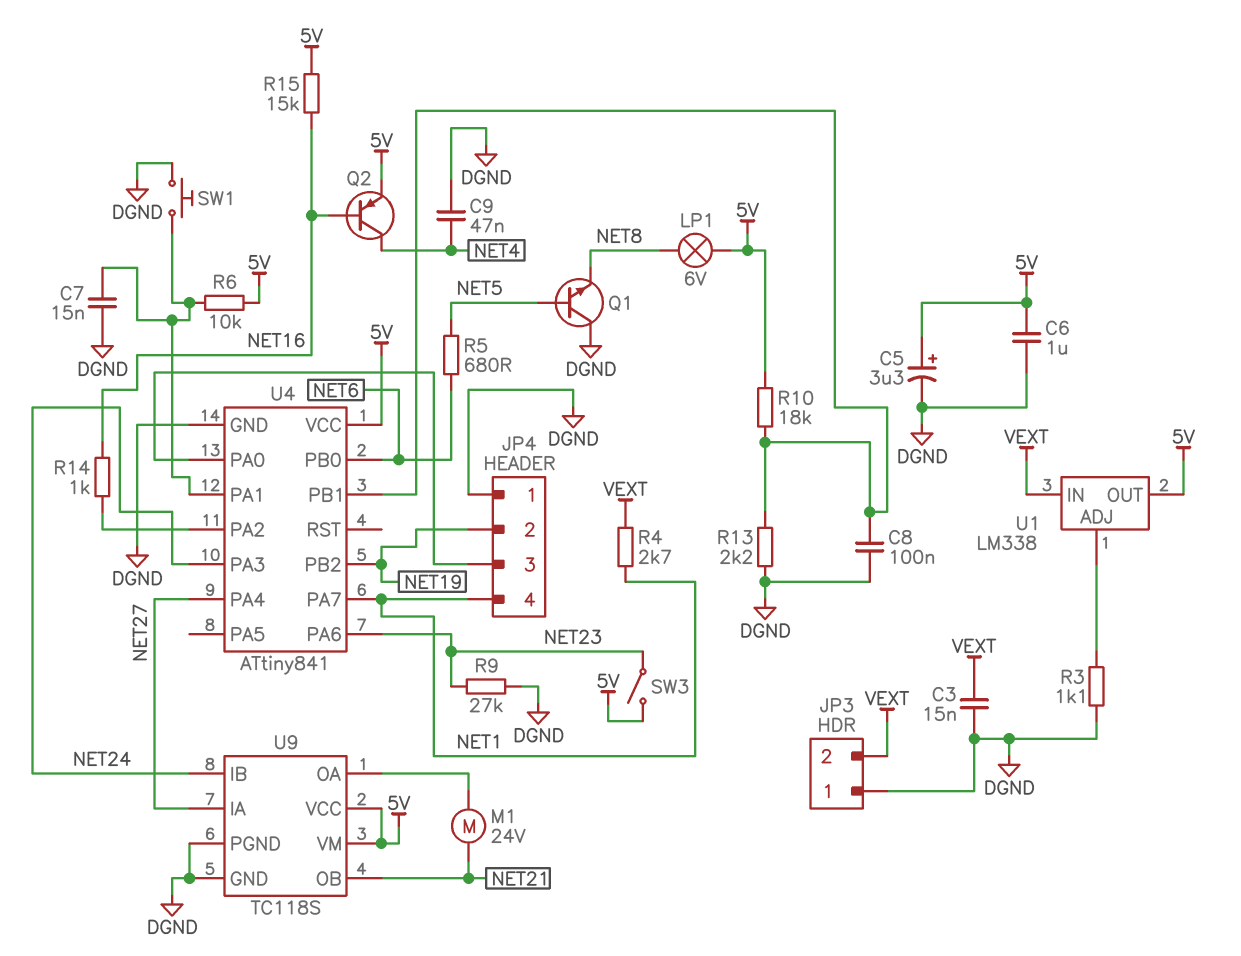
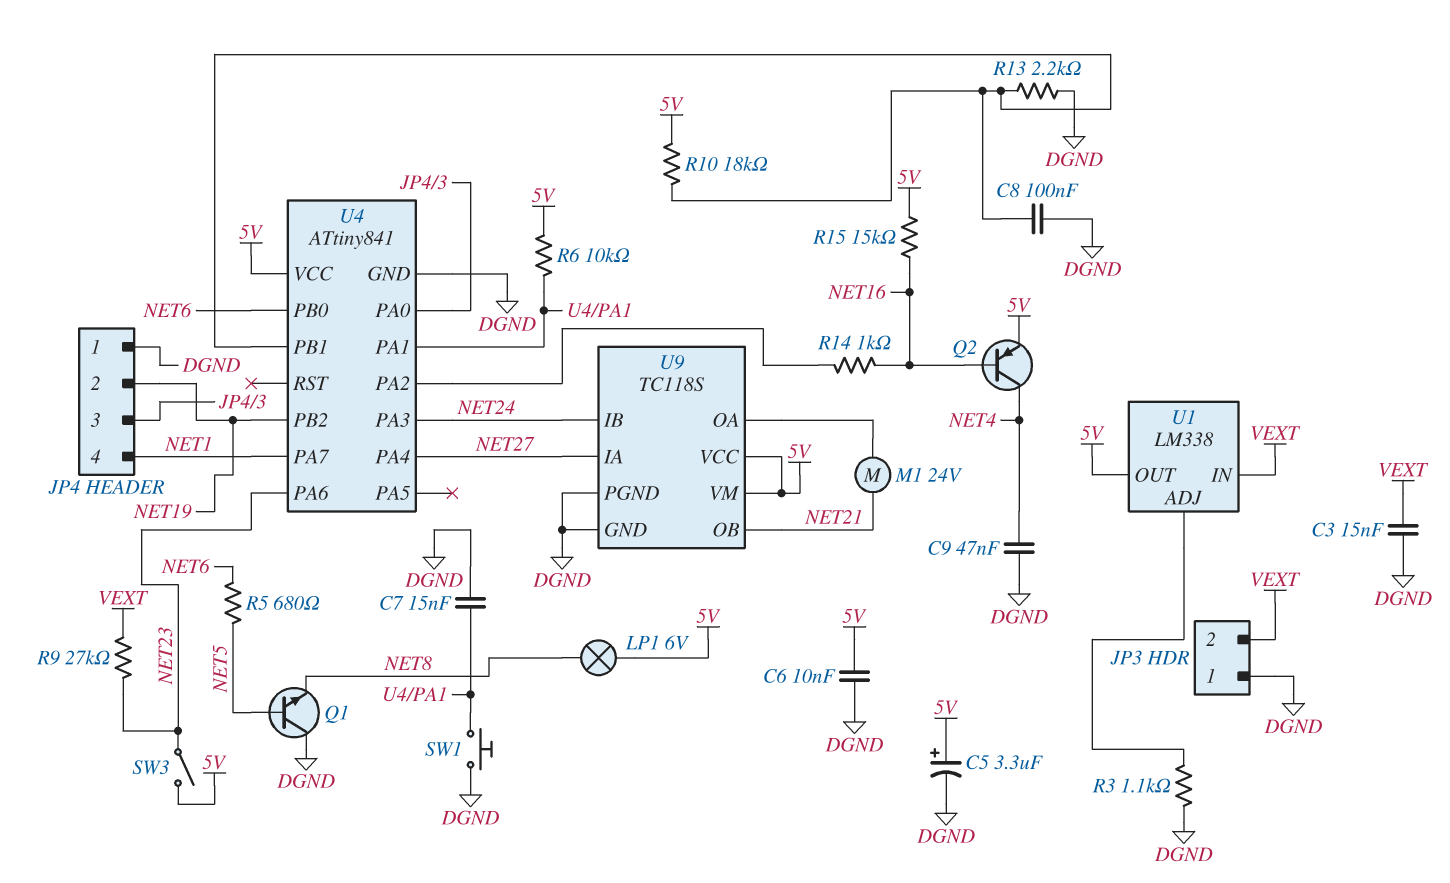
C6: 1uF (5V, DGND) -> 10nF (5V, DGND)
R4: 2.7k (NET1, VEXT) -> none
R9: 27k (DGND, NET23) -> 27k (NET23, VEXT)

